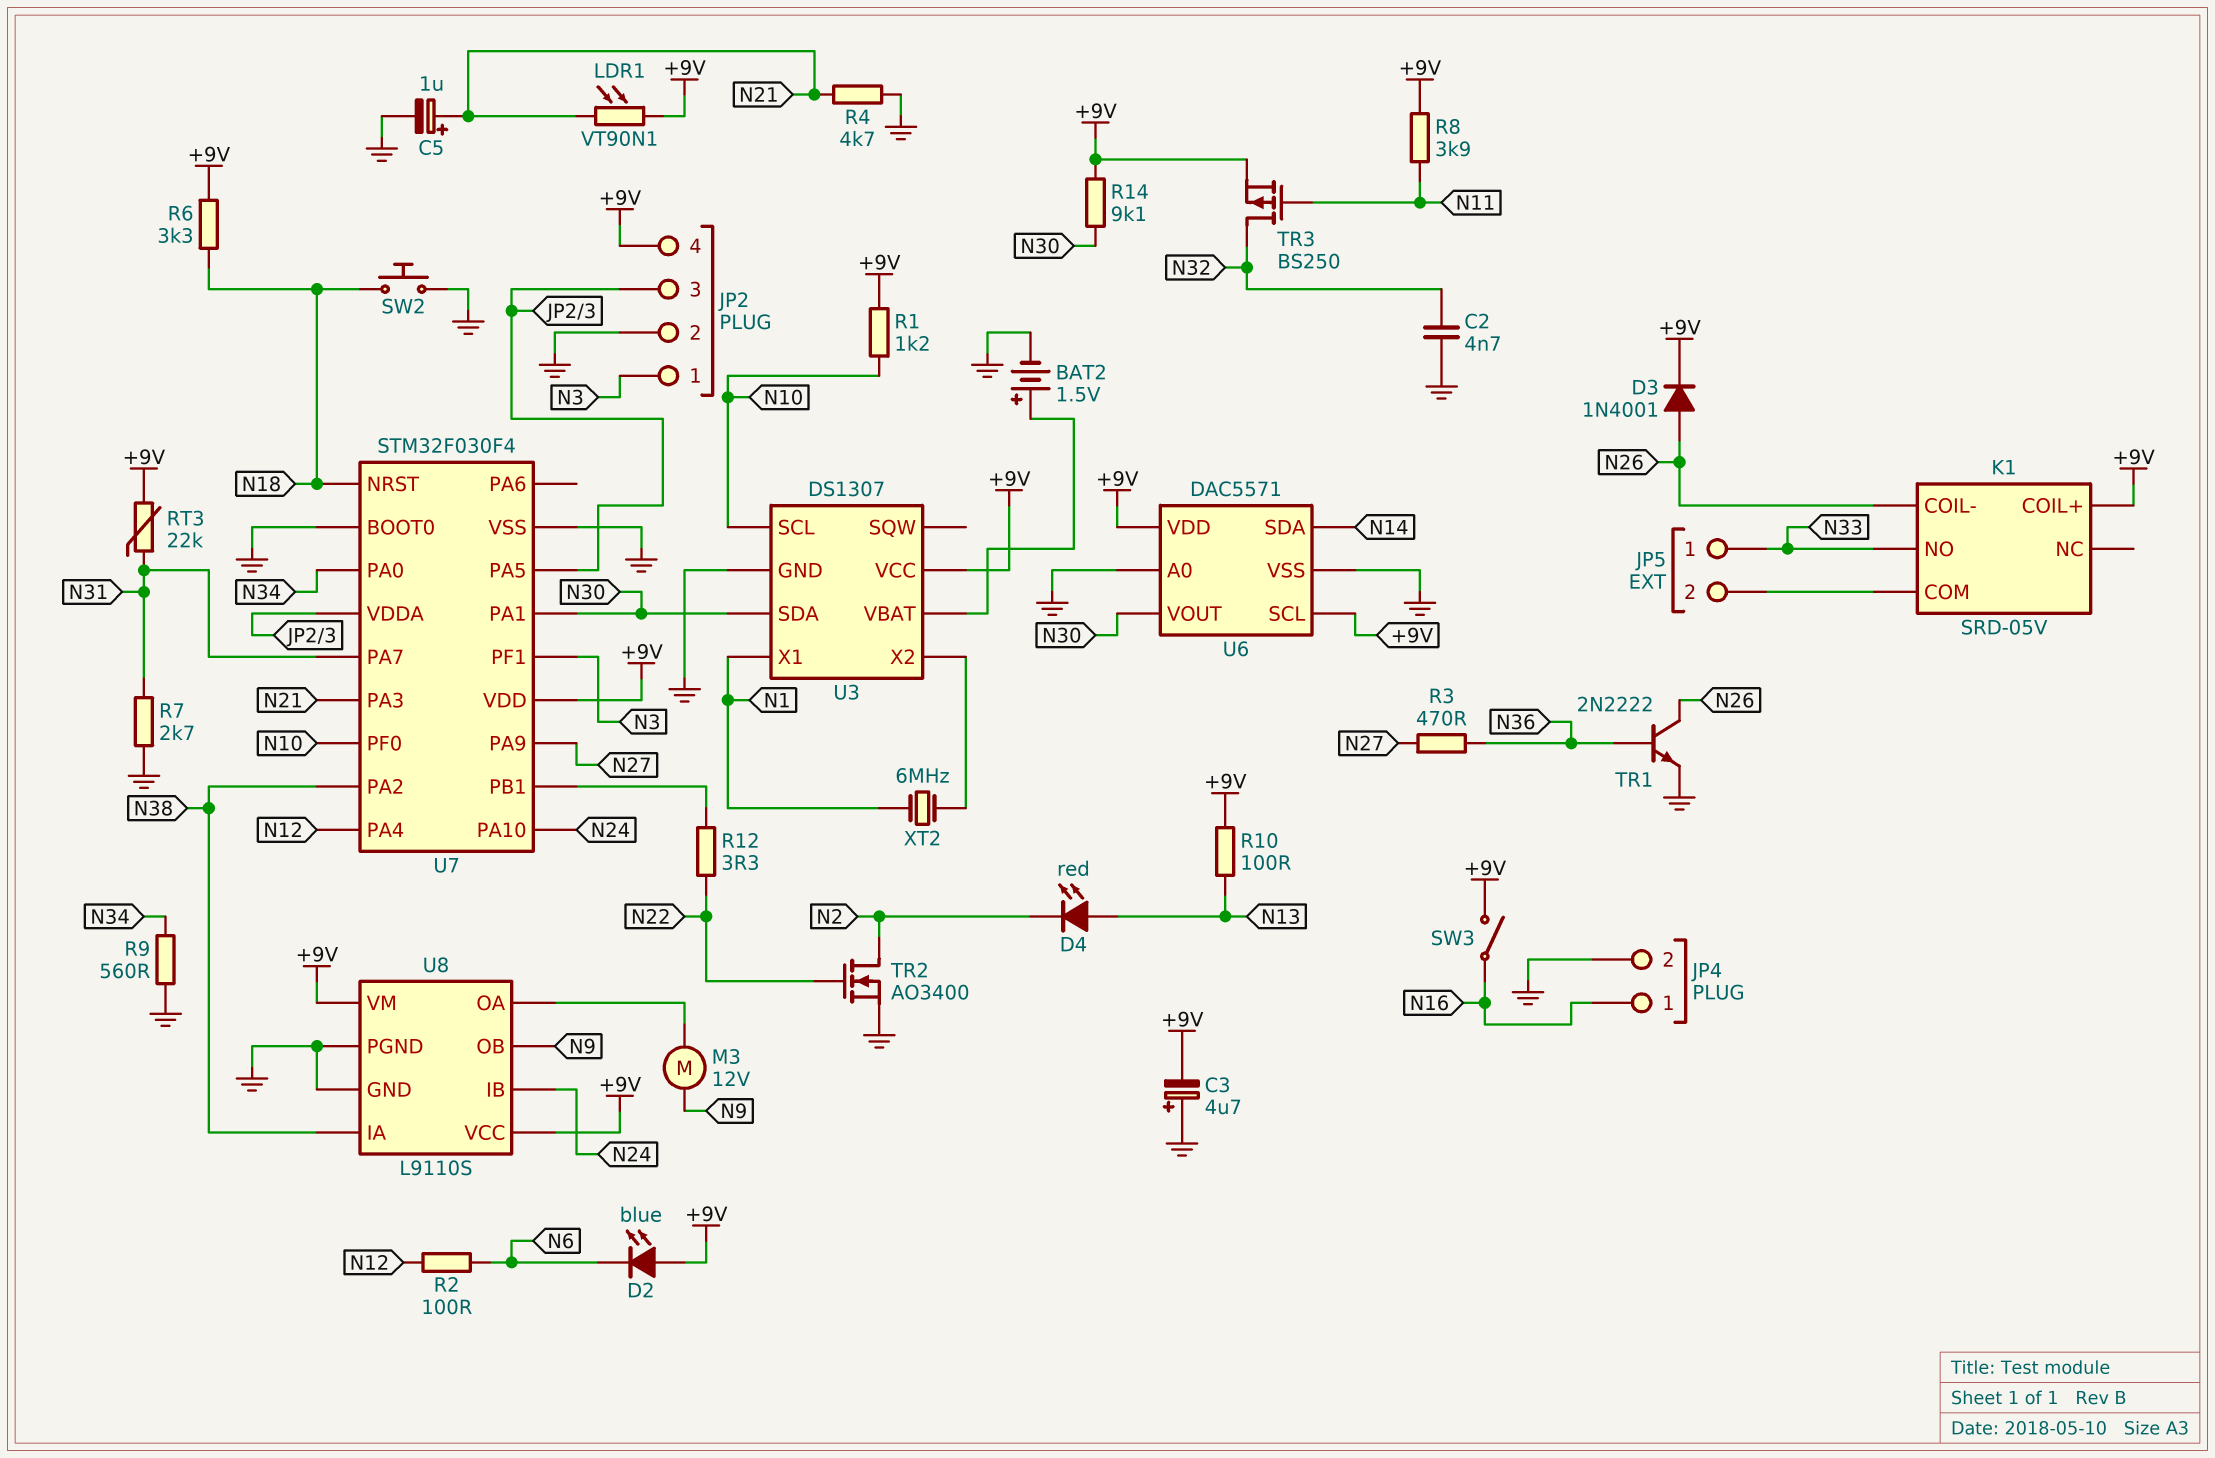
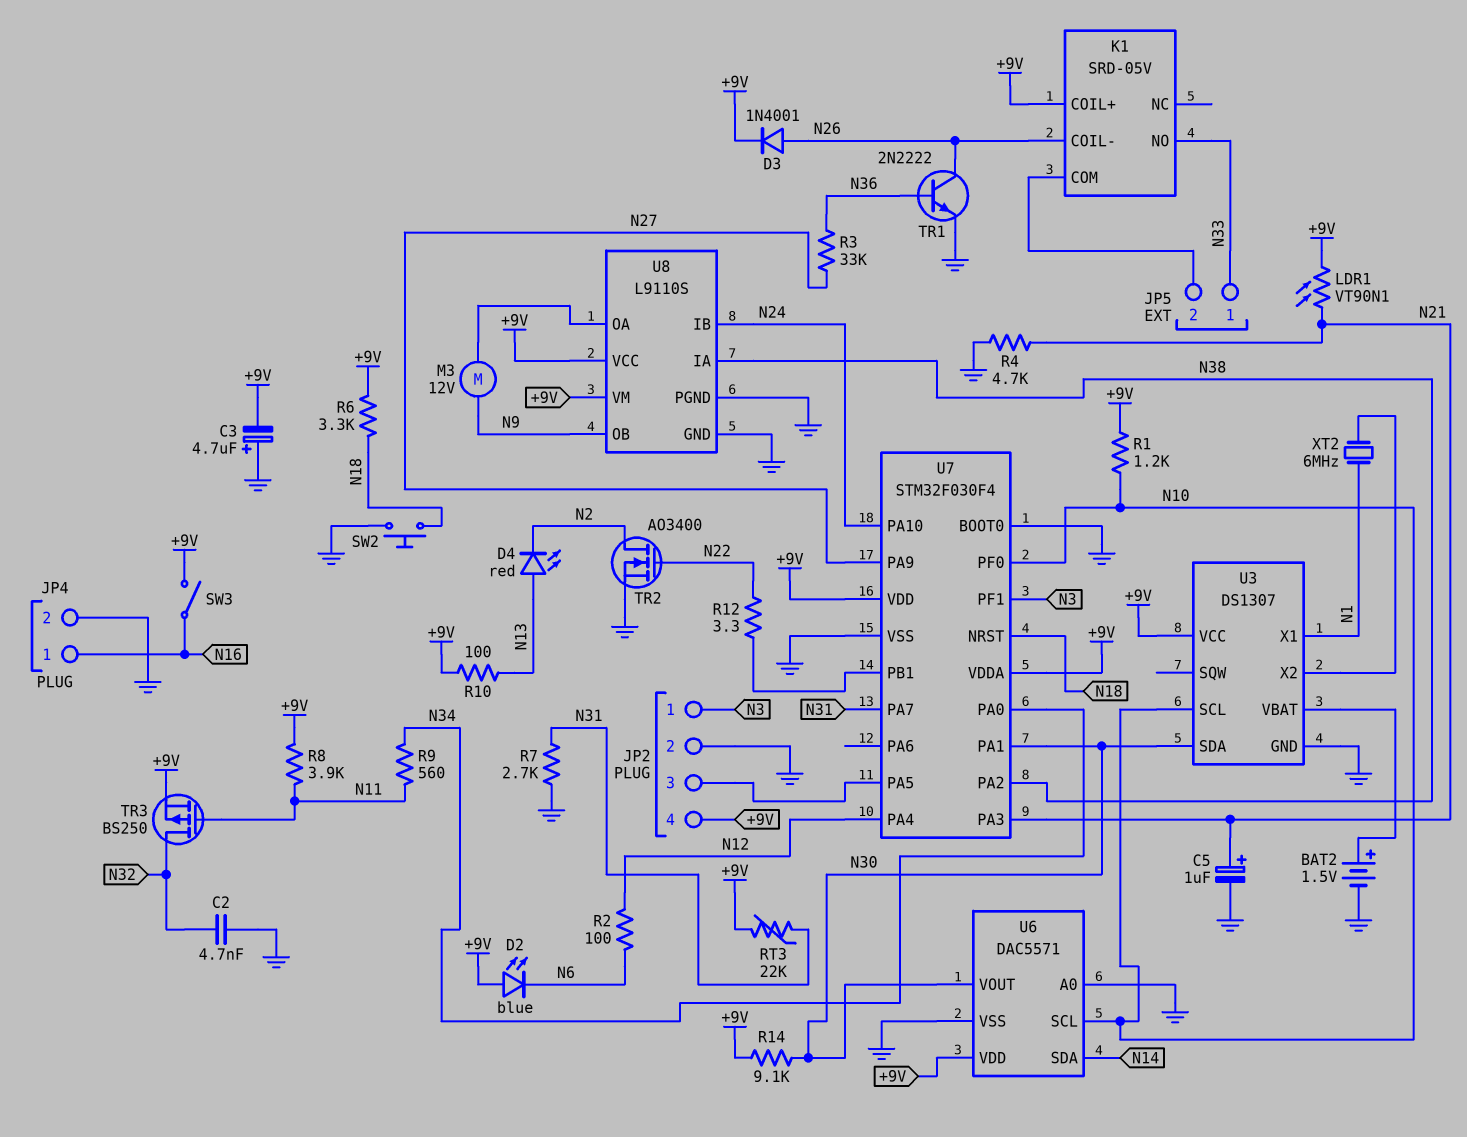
R3: 470 (N27, N36) -> 33k (N27, N36)
R9: 560 (GND, N34) -> 560 (N11, N34)
U6 pin SCL: +9V -> N10
U7 pin VDDA: JP2/3 -> +9V

